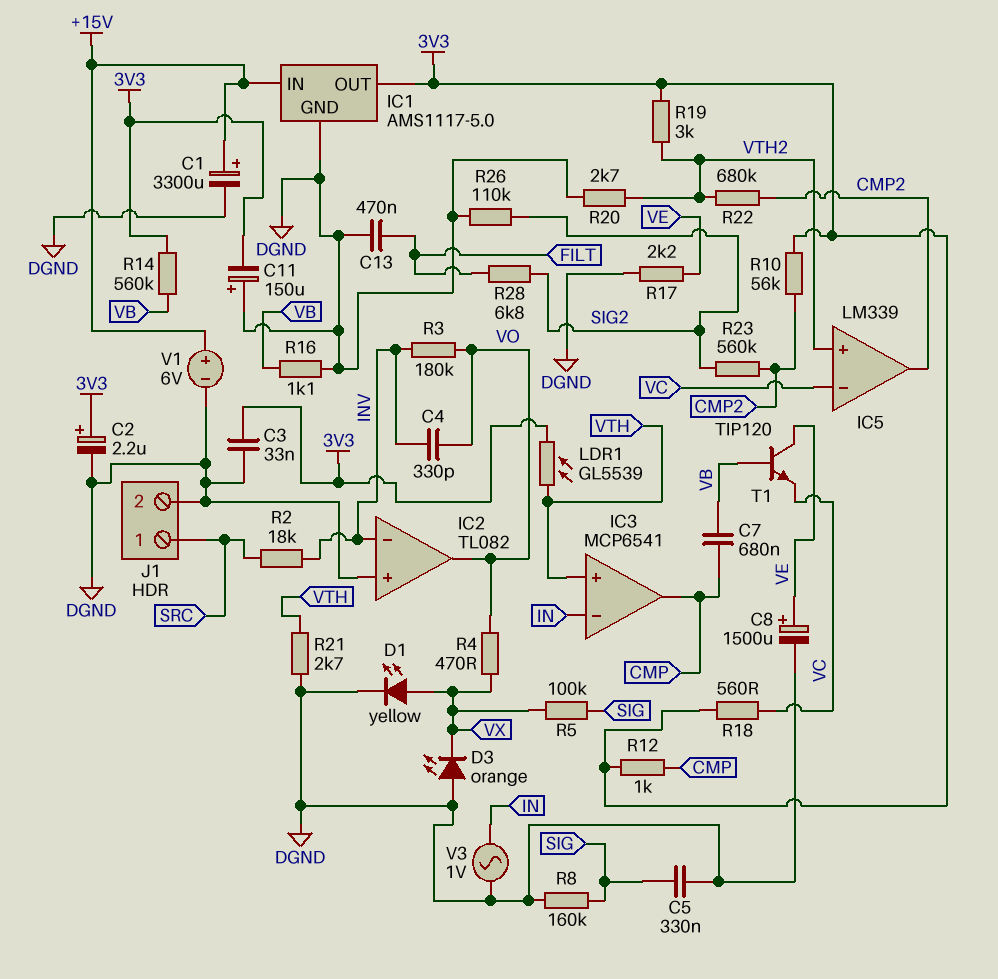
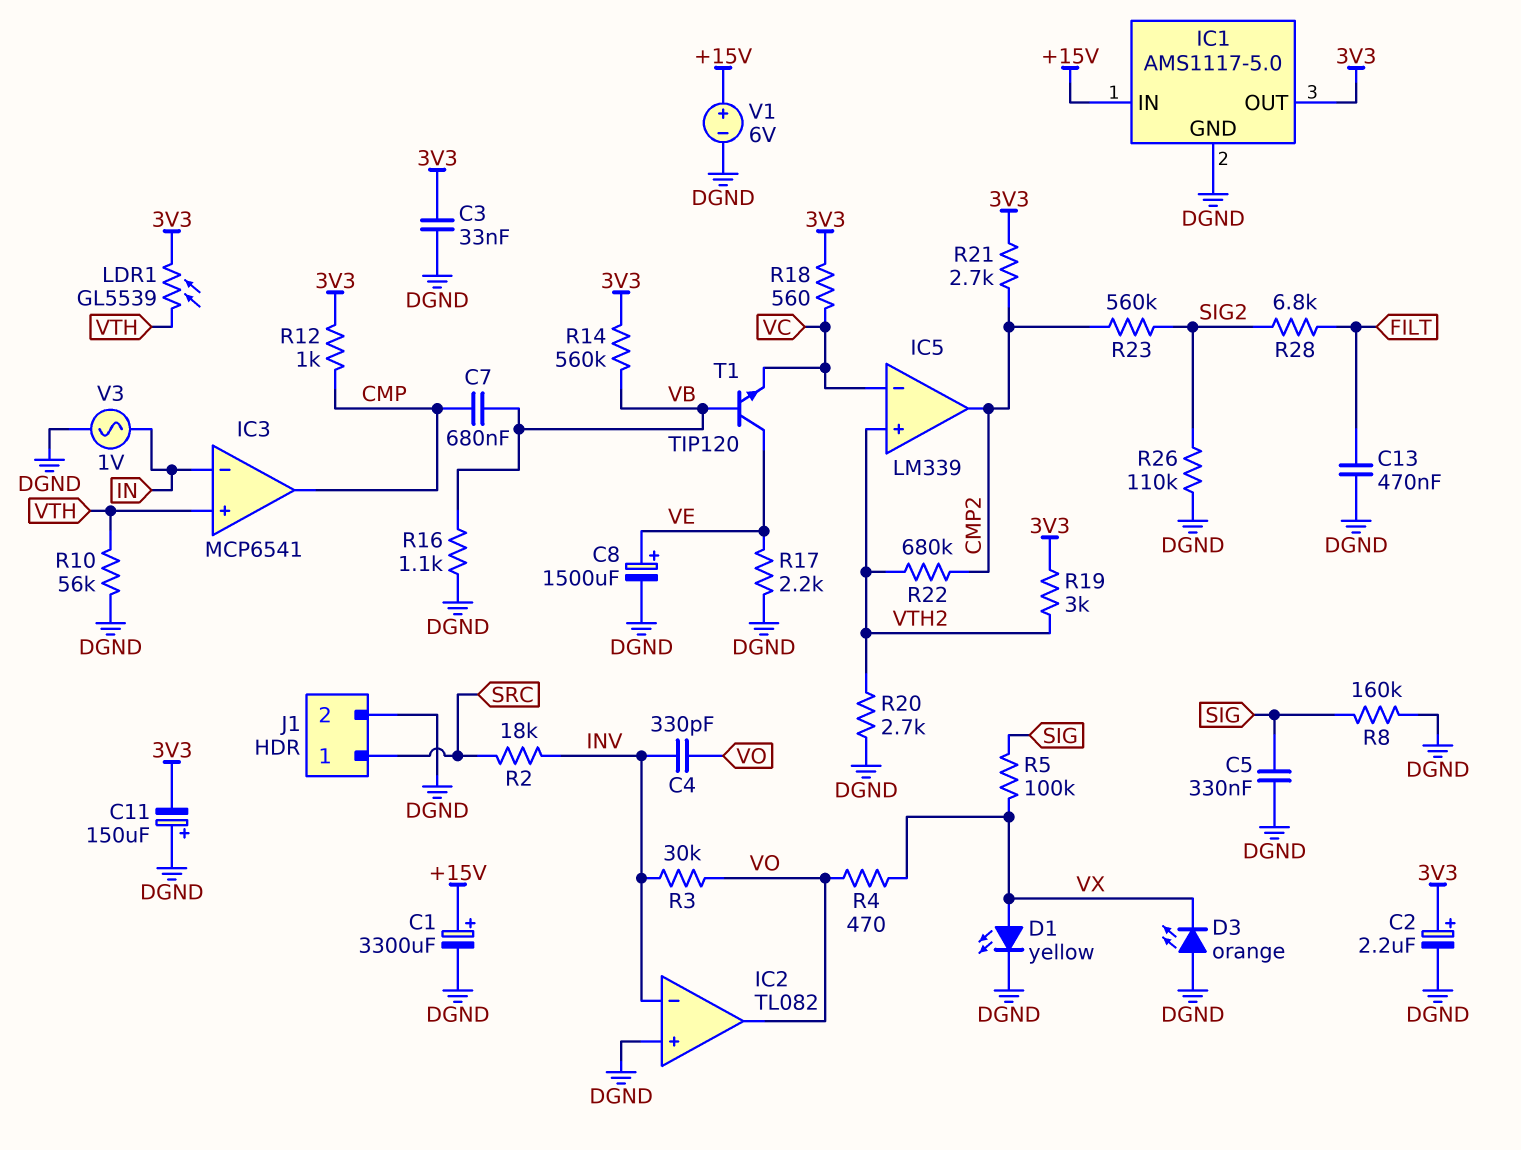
R3: 180k (INV, VO) -> 30k (INV, VO)
R10: 56k (3V3, CMP2) -> 56k (DGND, VTH)
R21: 2.7k (DGND, VTH) -> 2.7k (3V3, CMP2)

